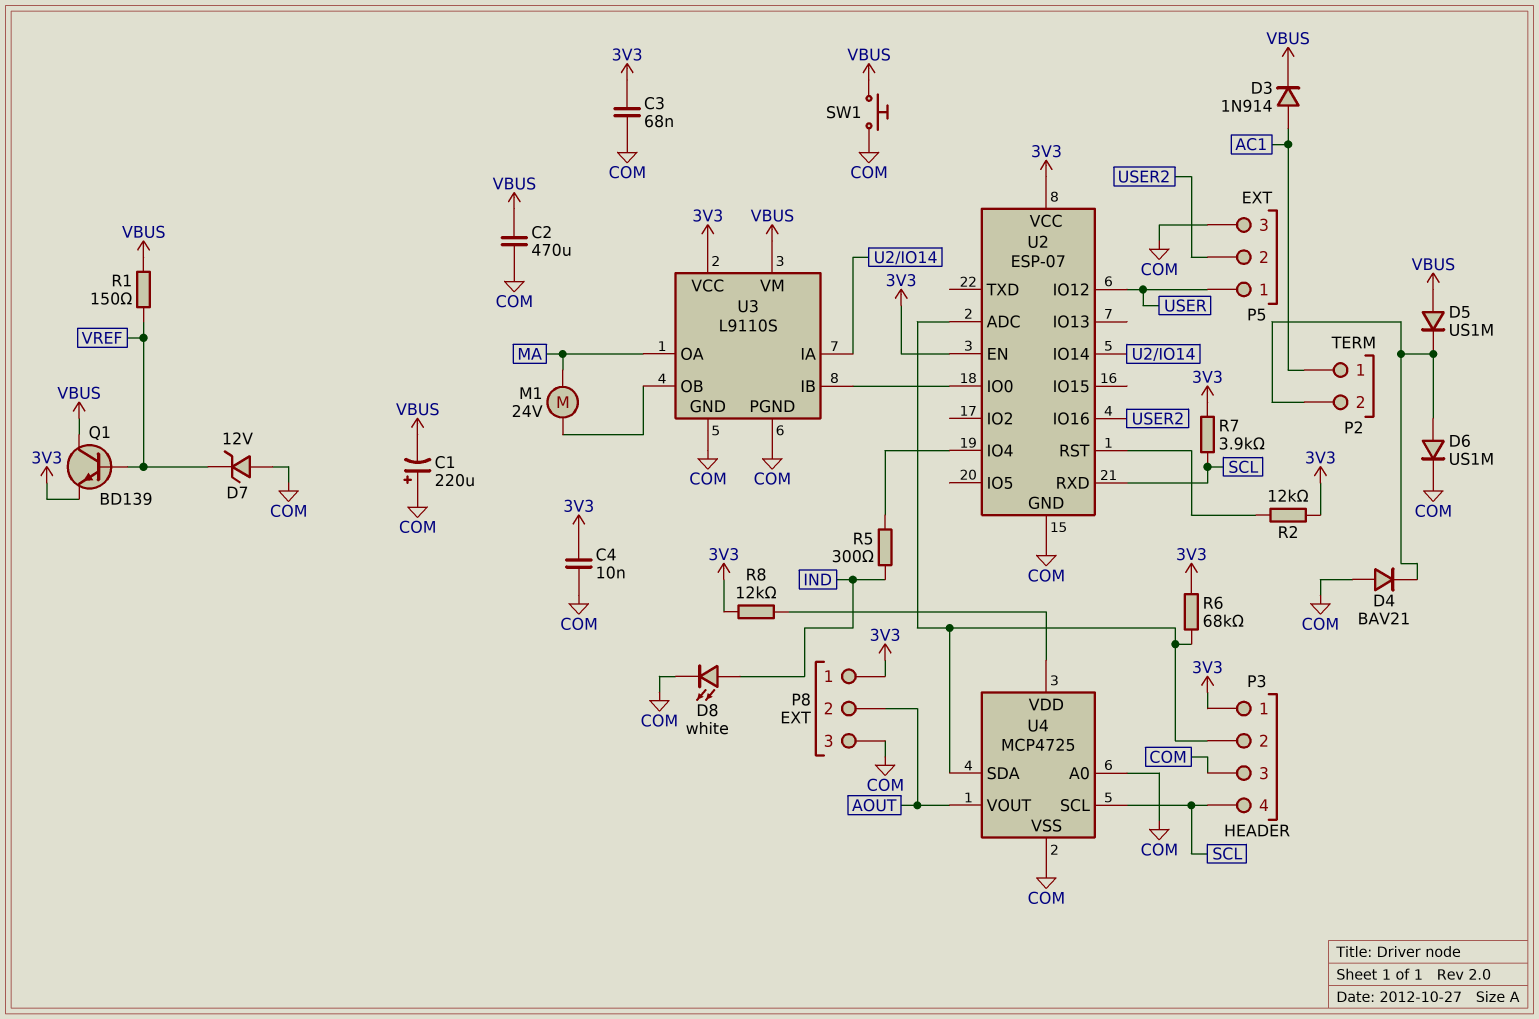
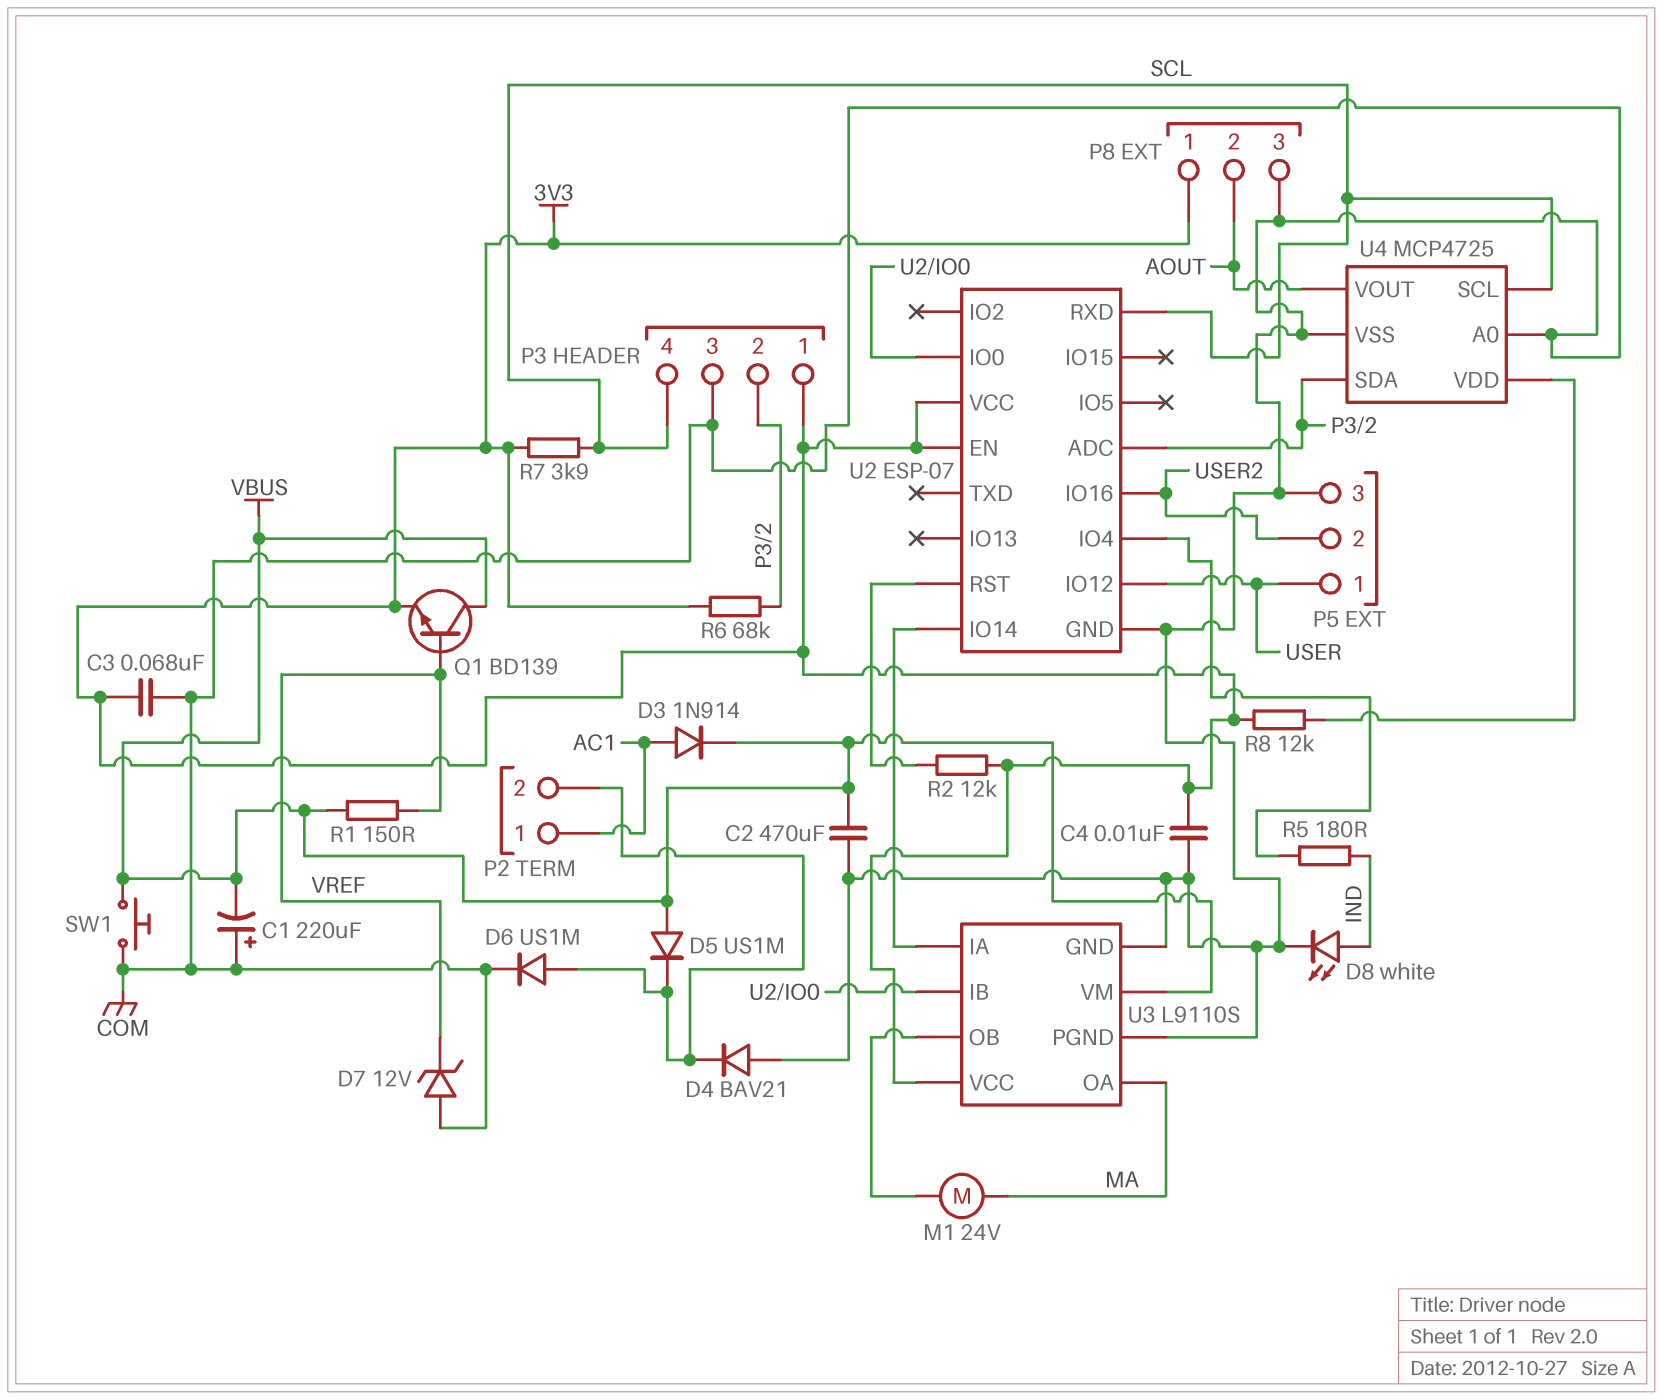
R5: 300 (IND, U2/IO4) -> 180 (IND, U2/IO4)

